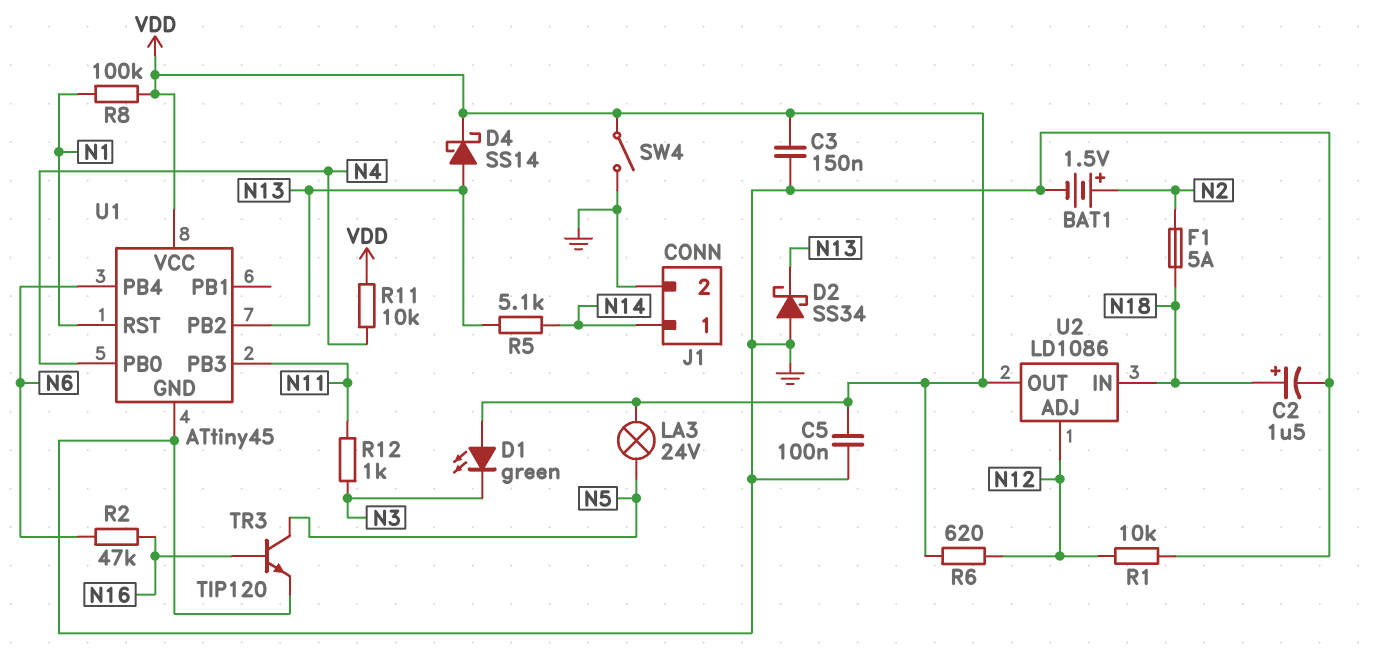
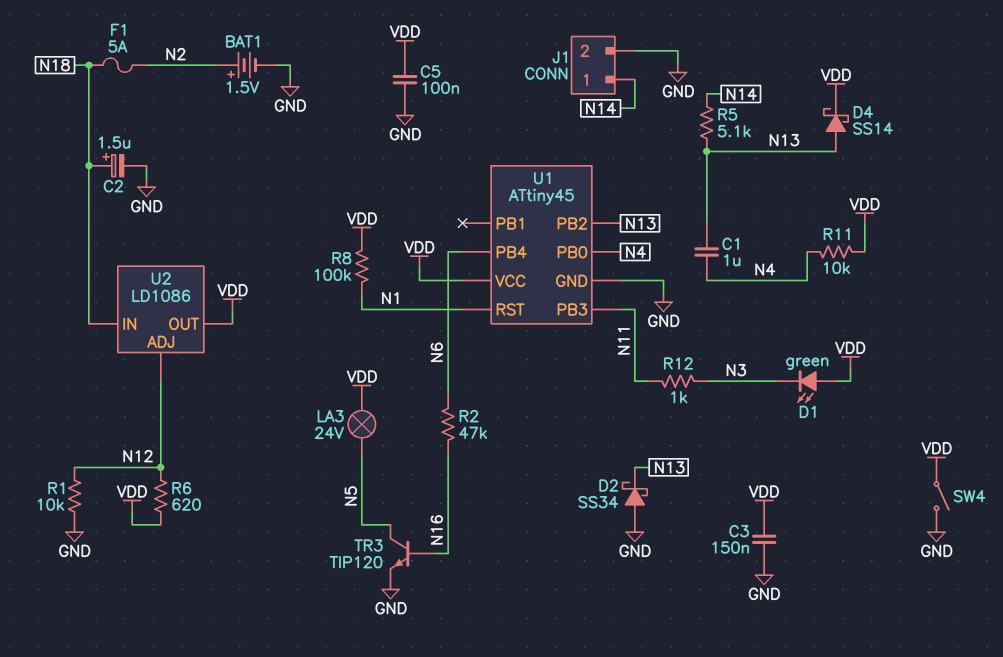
C1: none -> 1uF (N4, N13)

